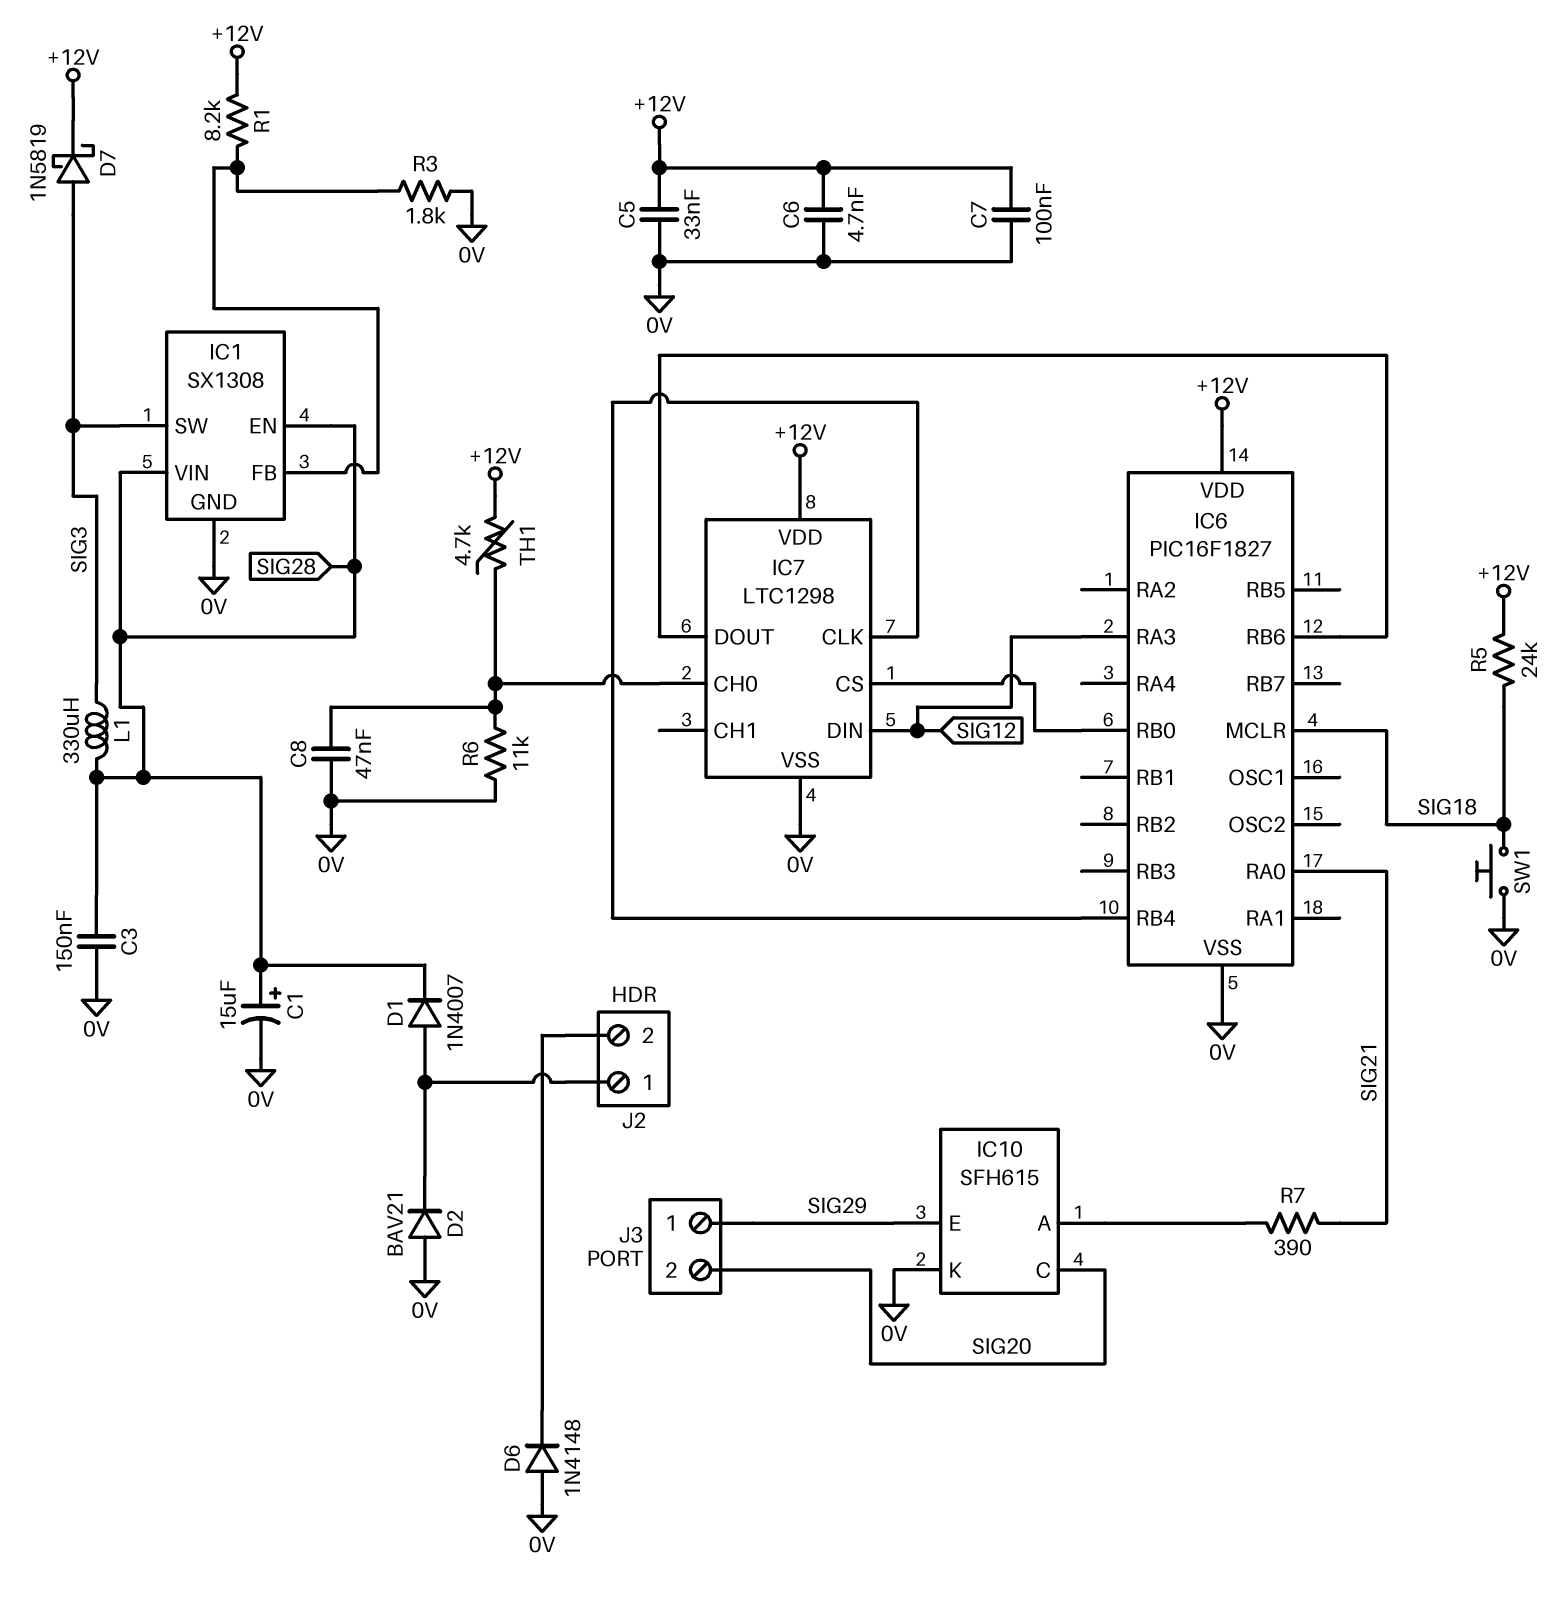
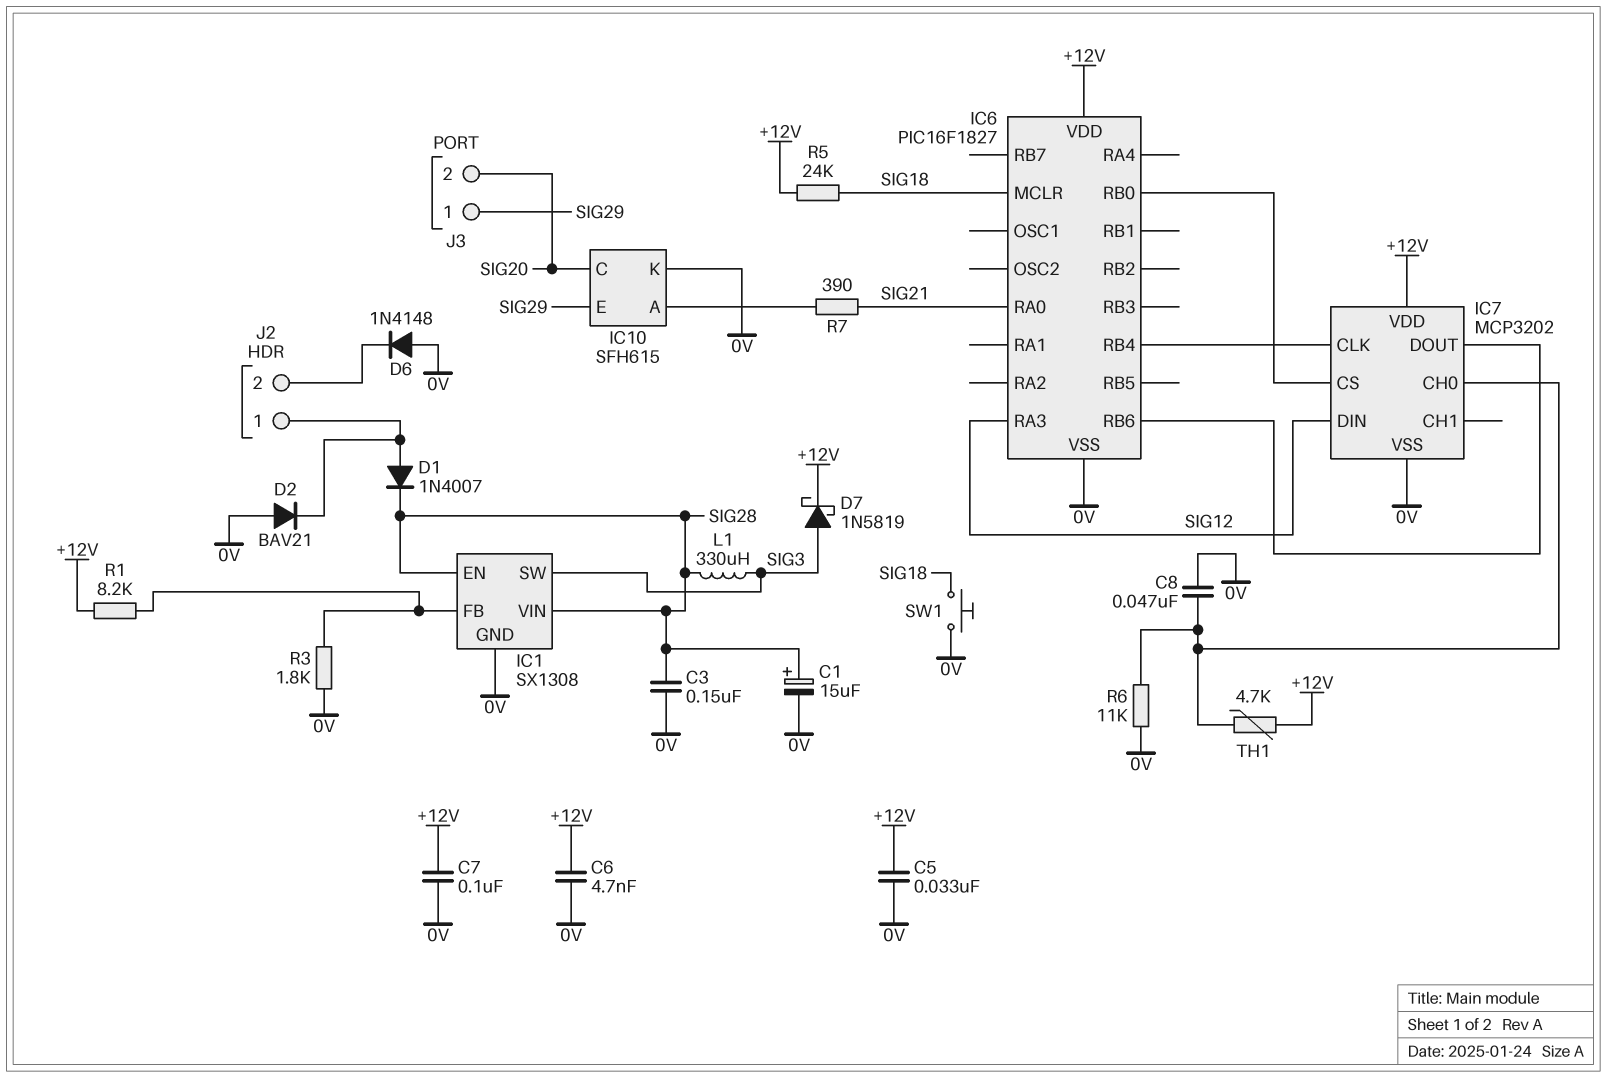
IC7: LTC1298 -> MCP3202

